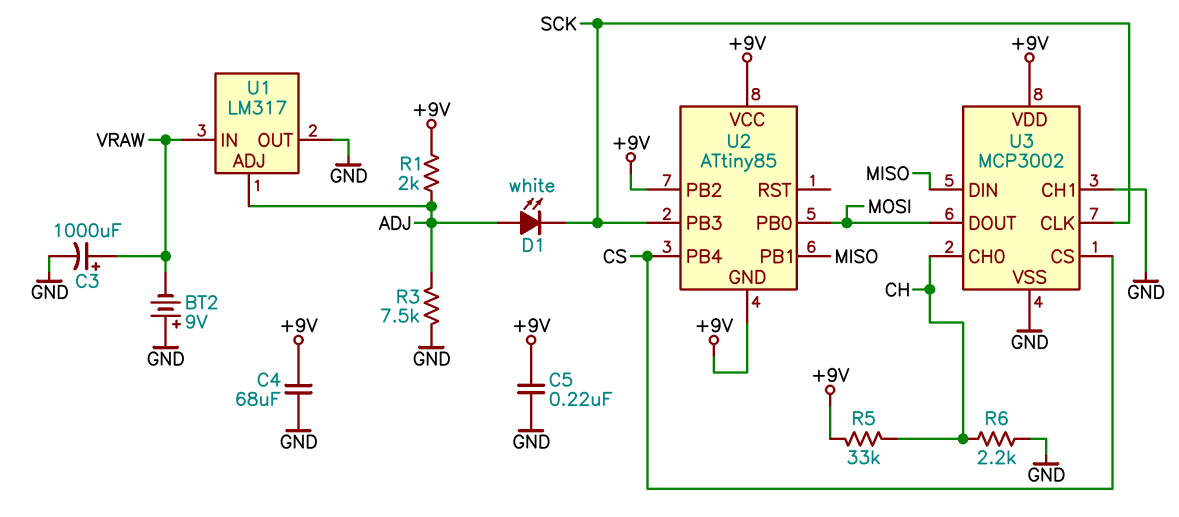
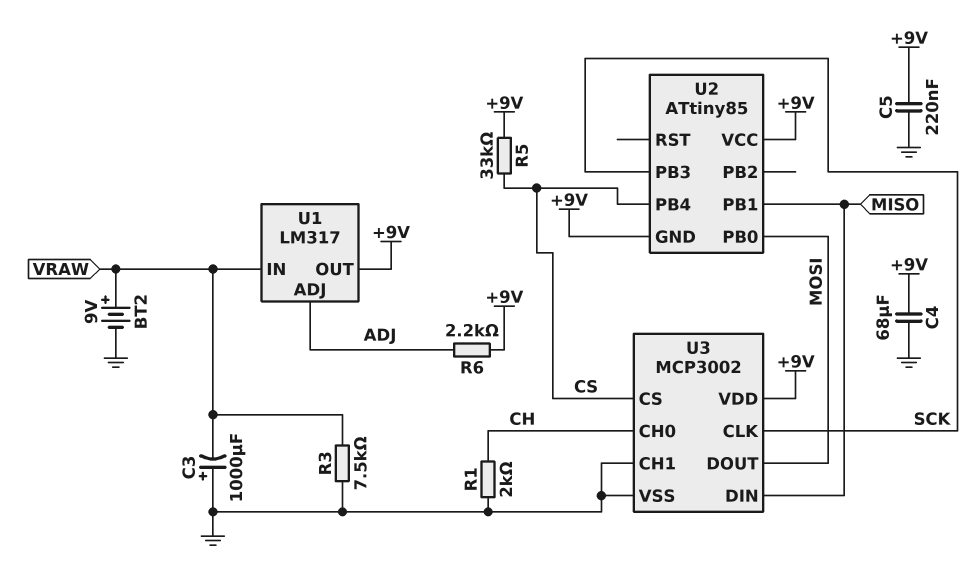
BT2: 9V (plus GND, minus VRAW) -> 9V (plus VRAW, minus GND)
C3: 1000uF (plus VRAW, minus GND) -> 1000uF (plus GND, minus VRAW)
D1: LED white (A ADJ, K SCK) -> none
R1: 2k (+9V, ADJ) -> 2k (CH, GND)
R3: 7.5k (ADJ, GND) -> 7.5k (GND, VRAW)
R5: 33k (+9V, CH) -> 33k (+9V, CS)
R6: 2.2k (CH, GND) -> 2.2k (+9V, ADJ)
U1 pin OUT: GND -> +9V
U2 pin PB2: +9V -> none

